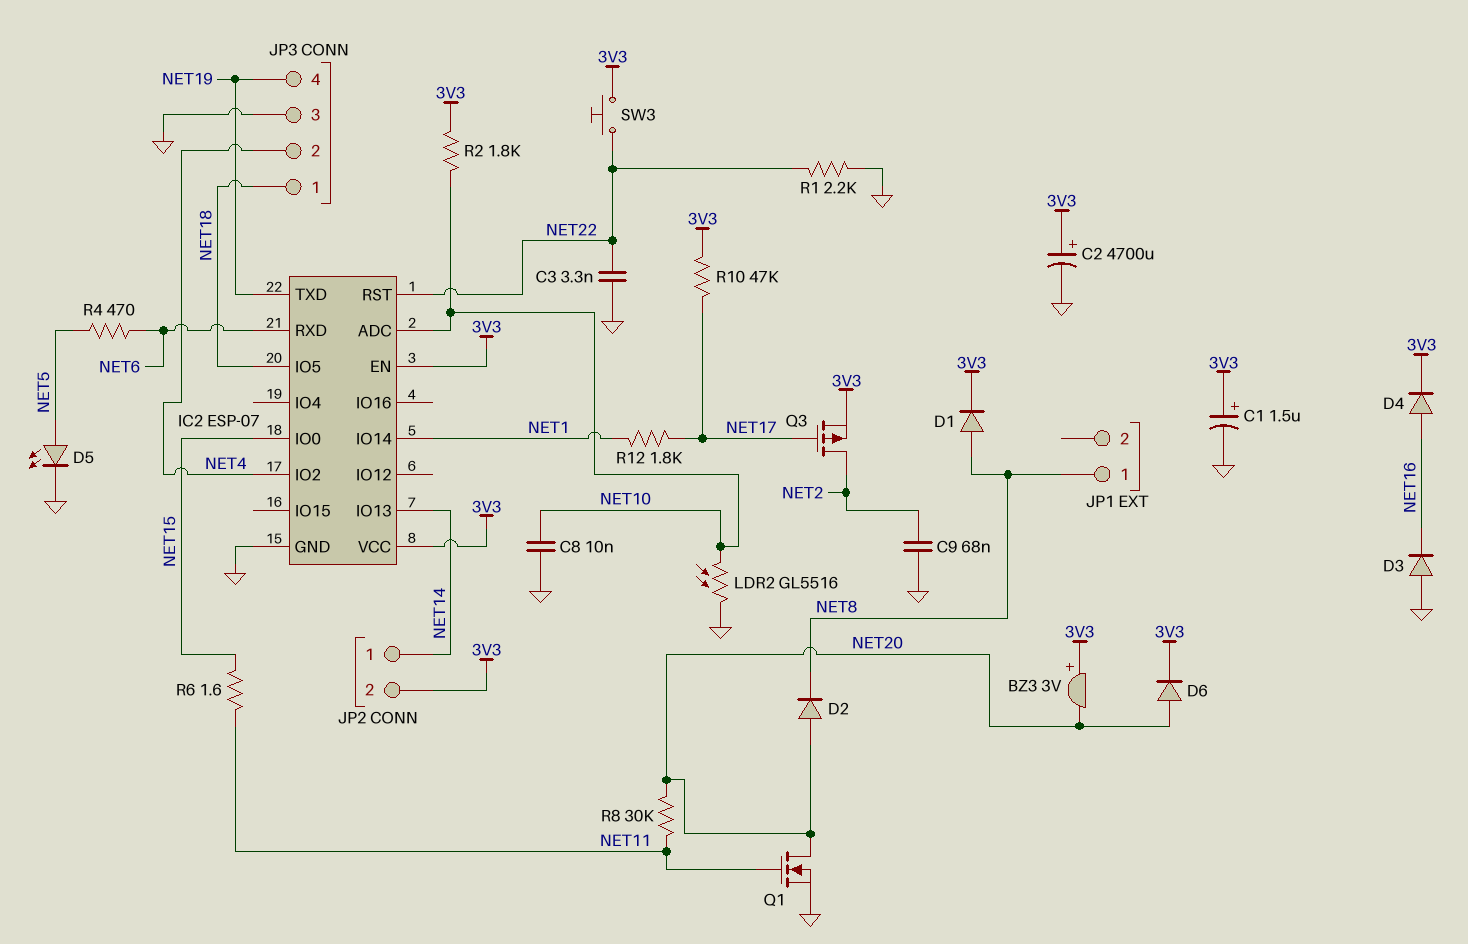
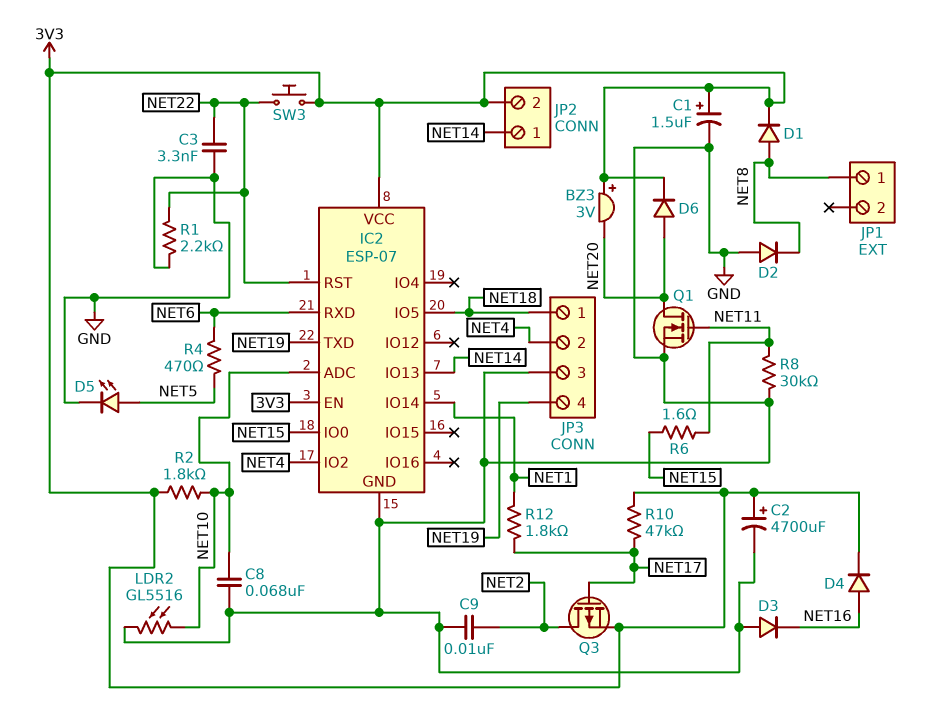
C8: 10nF (GND, NET10) -> 68nF (GND, NET10)
C9: 68nF (GND, NET2) -> 10nF (GND, NET2)
D2: diode (A NET20, K NET8) -> diode (A GND, K NET8)
R8: 30k (NET11, NET20) -> 30k (GND, NET11)

